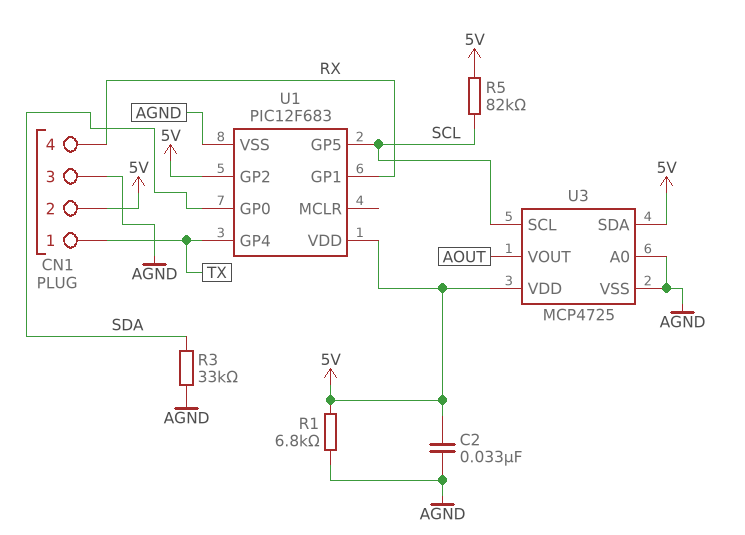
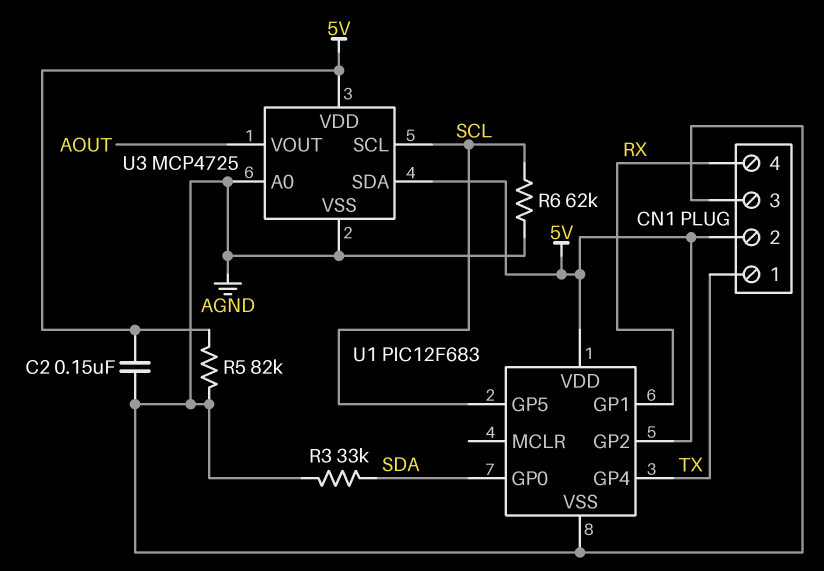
C2: 33nF (5V, AGND) -> 150nF (5V, AGND)
R1: 6.8k (5V, AGND) -> none
R5: 82k (5V, SCL) -> 82k (5V, AGND)
R6: none -> 62k (AGND, SCL)

